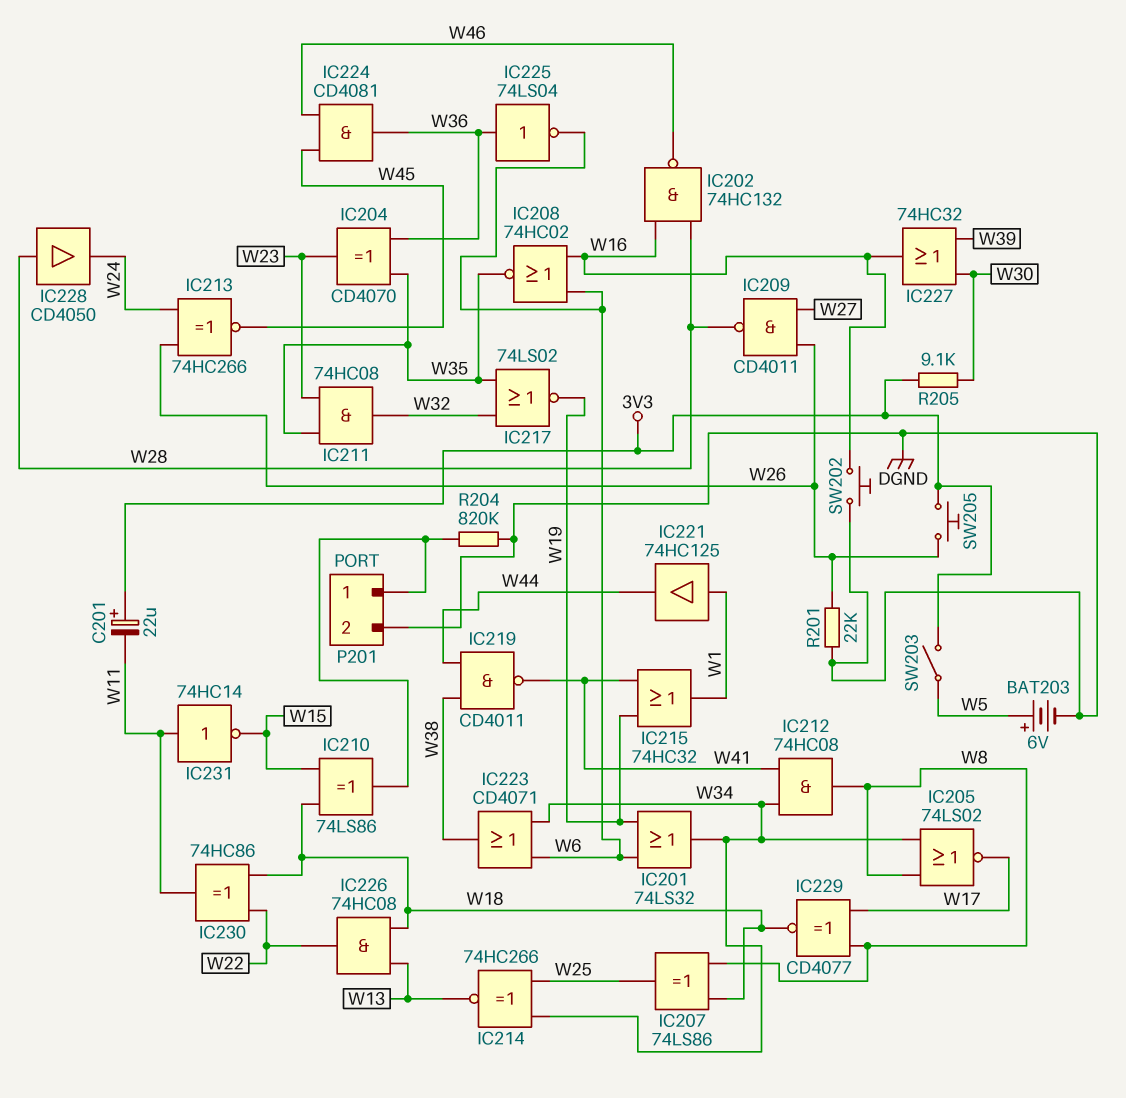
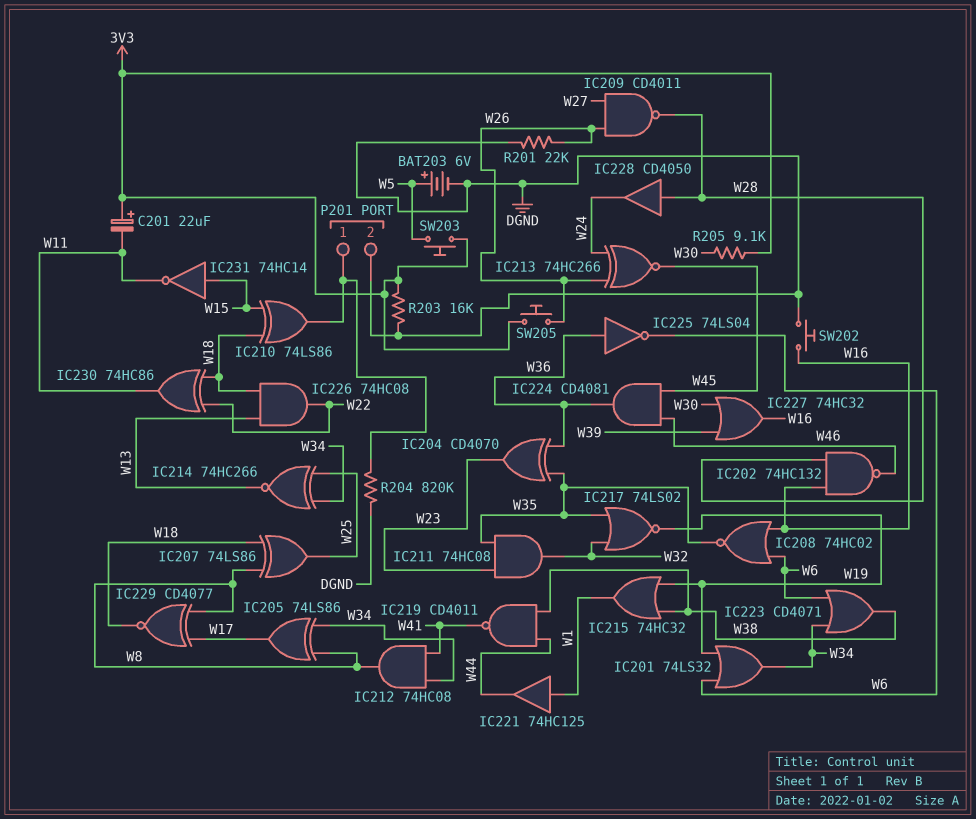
IC205: NOR 74LS02 (in W8, in W34, out W17) -> XOR 74LS86 (in W8, in W34, out W17)
IC215: OR 74HC32 (in W19, in W41, out W1) -> OR 74HC32 (in W19, in W38, out W1)
IC231: NOT 74HC14 (in W11, out W15) -> NOT 74HC14 (in W15, out W11)
R203: none -> 16k (3V3, DGND)
SW203: switch (3V3, W5) -> button (3V3, W5)

